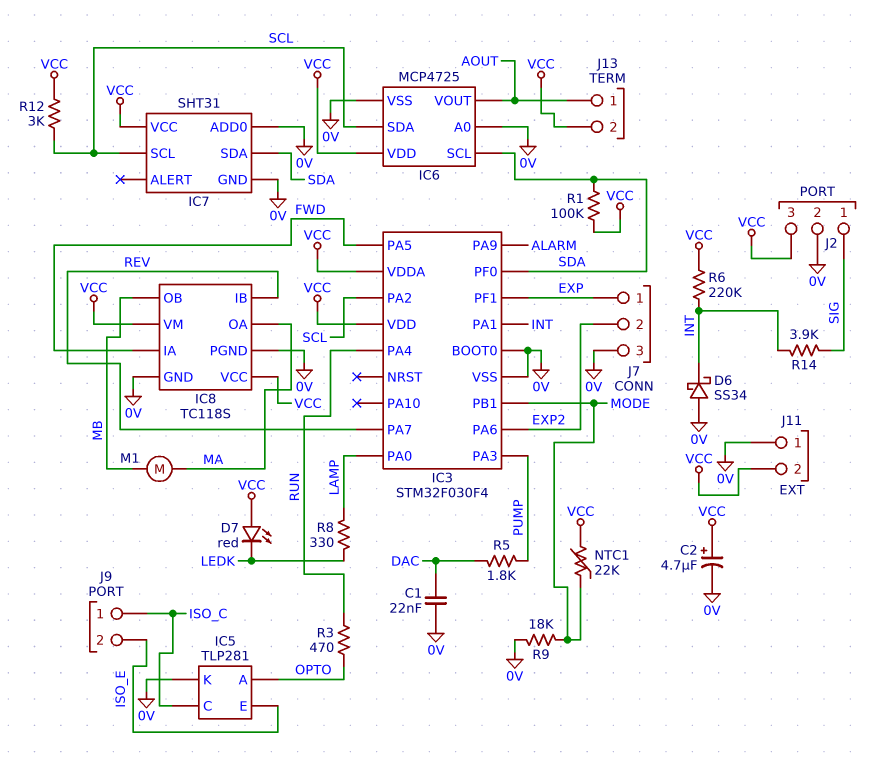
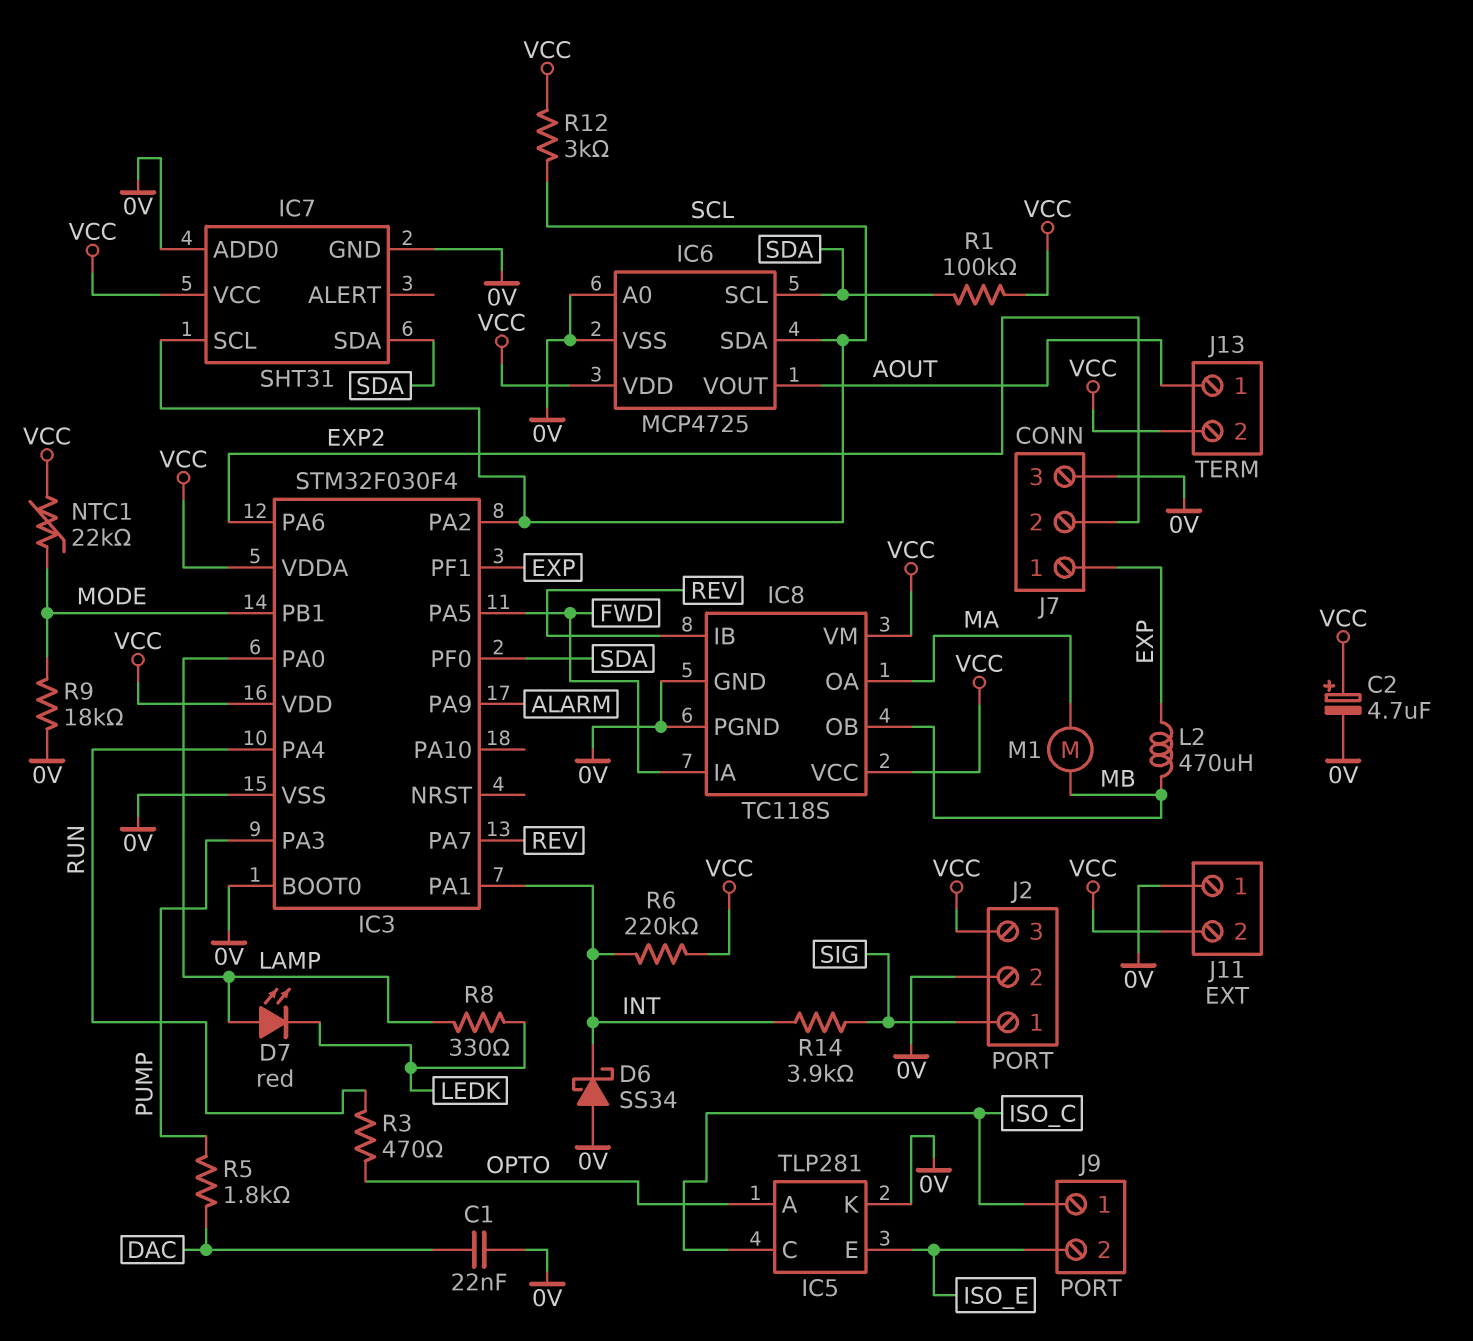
D7: LED red (A VCC, K LEDK) -> LED red (A LAMP, K LEDK)
L2: none -> 470uH (EXP, MB)

